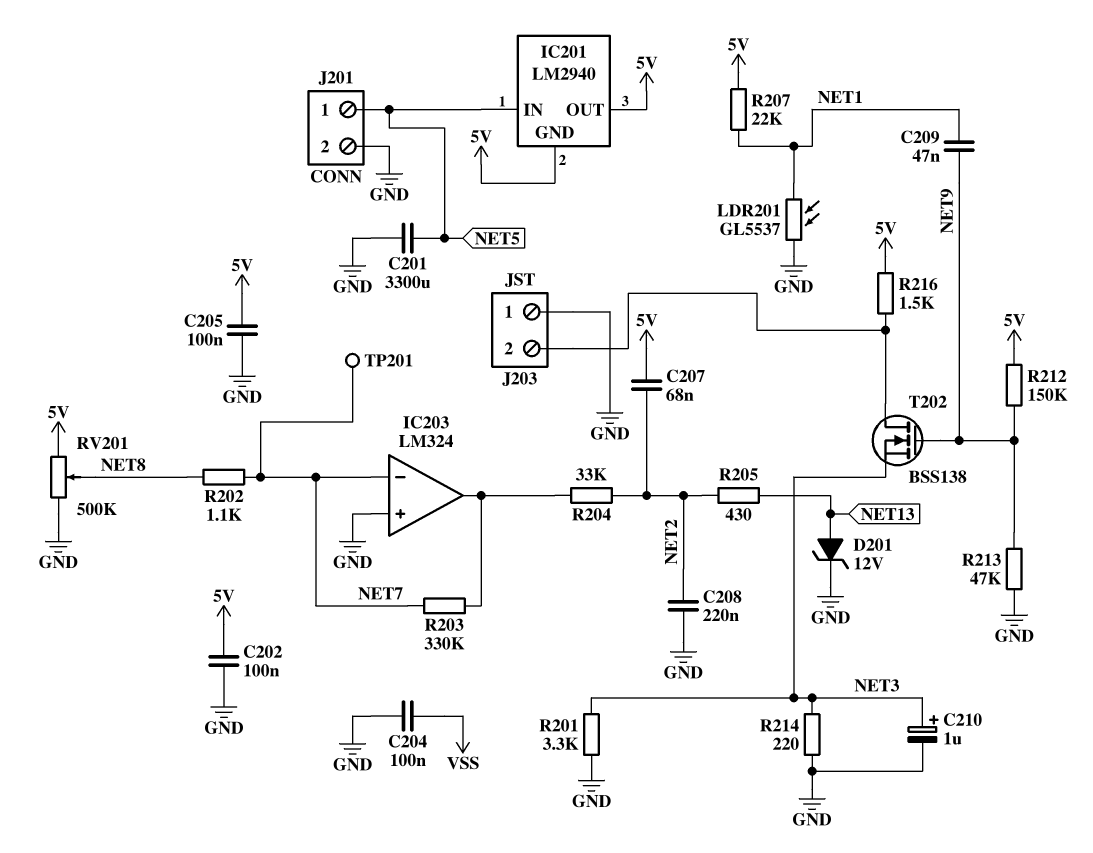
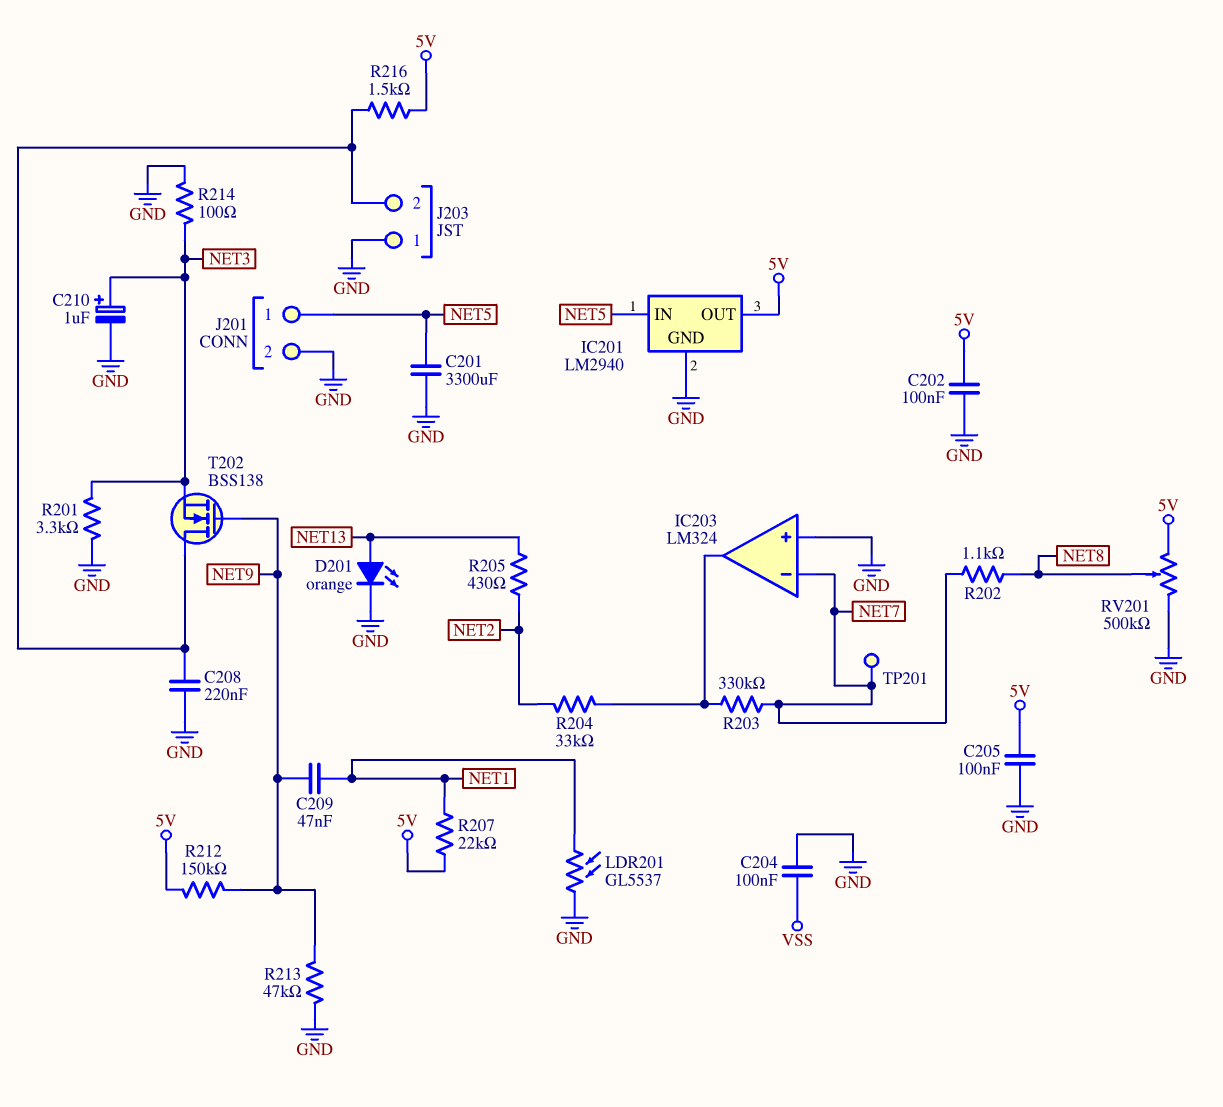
C207: 68nF (5V, NET2) -> none
C208: 220nF (GND, NET2) -> 220nF (GND, J203/2)
D201: zener 12V (A NET13, K GND) -> LED orange (A NET13, K GND)
IC201 pin GND: 5V -> GND
R214: 220 (GND, NET3) -> 100 (GND, NET3)

